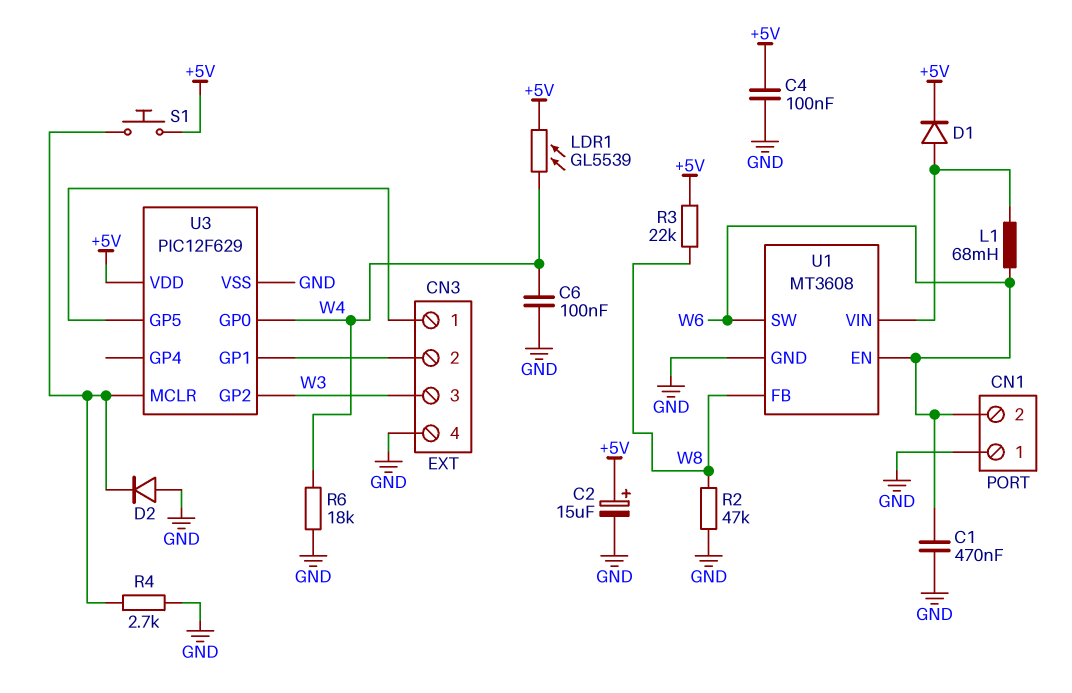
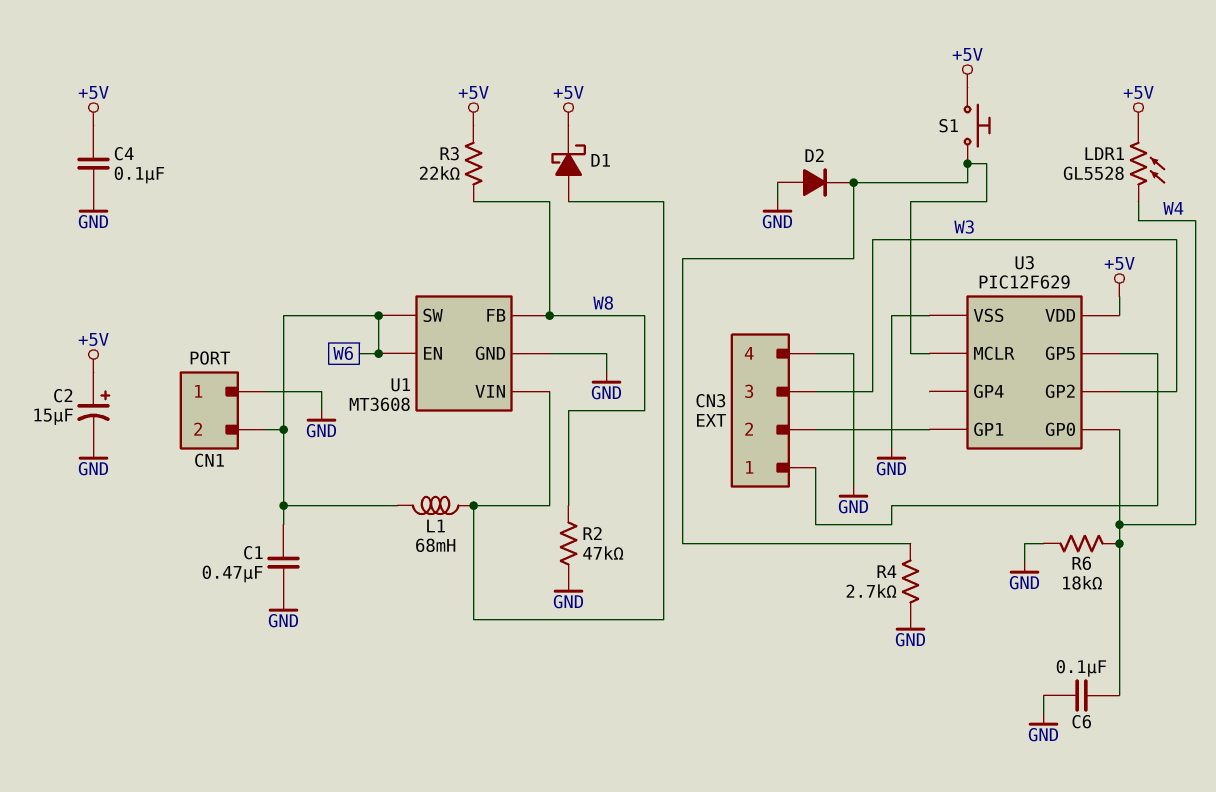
D1: diode (A U1/VIN, K +5V) -> schottky (A U1/VIN, K +5V)
LDR1: GL5539 (+5V, W4) -> GL5528 (+5V, W4)

